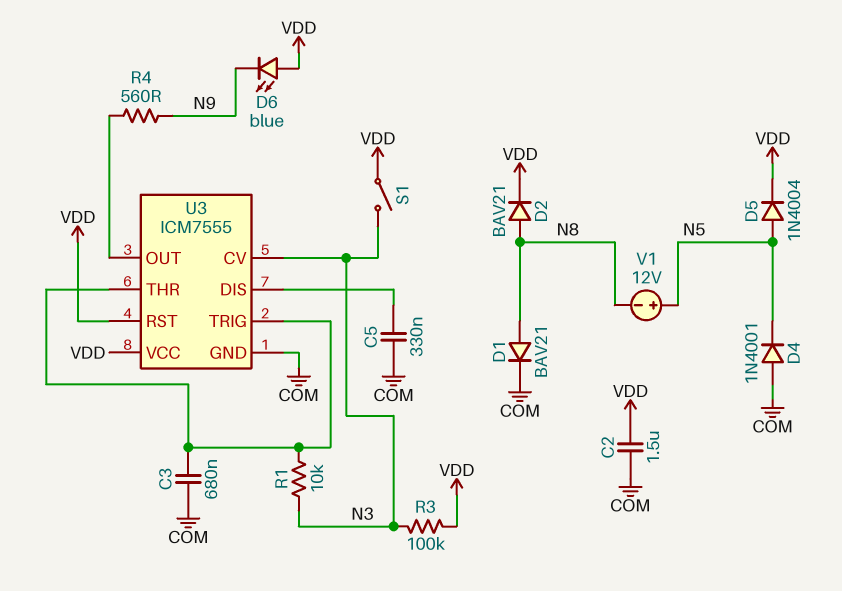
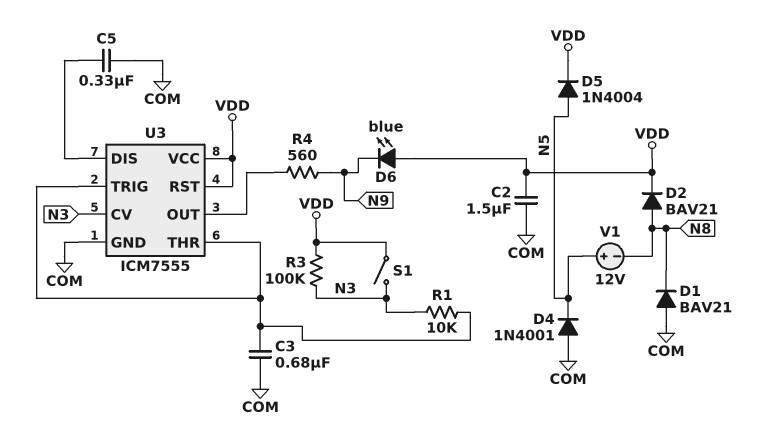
D1: diode BAV21 (A N8, K COM) -> diode BAV21 (A COM, K N8)

